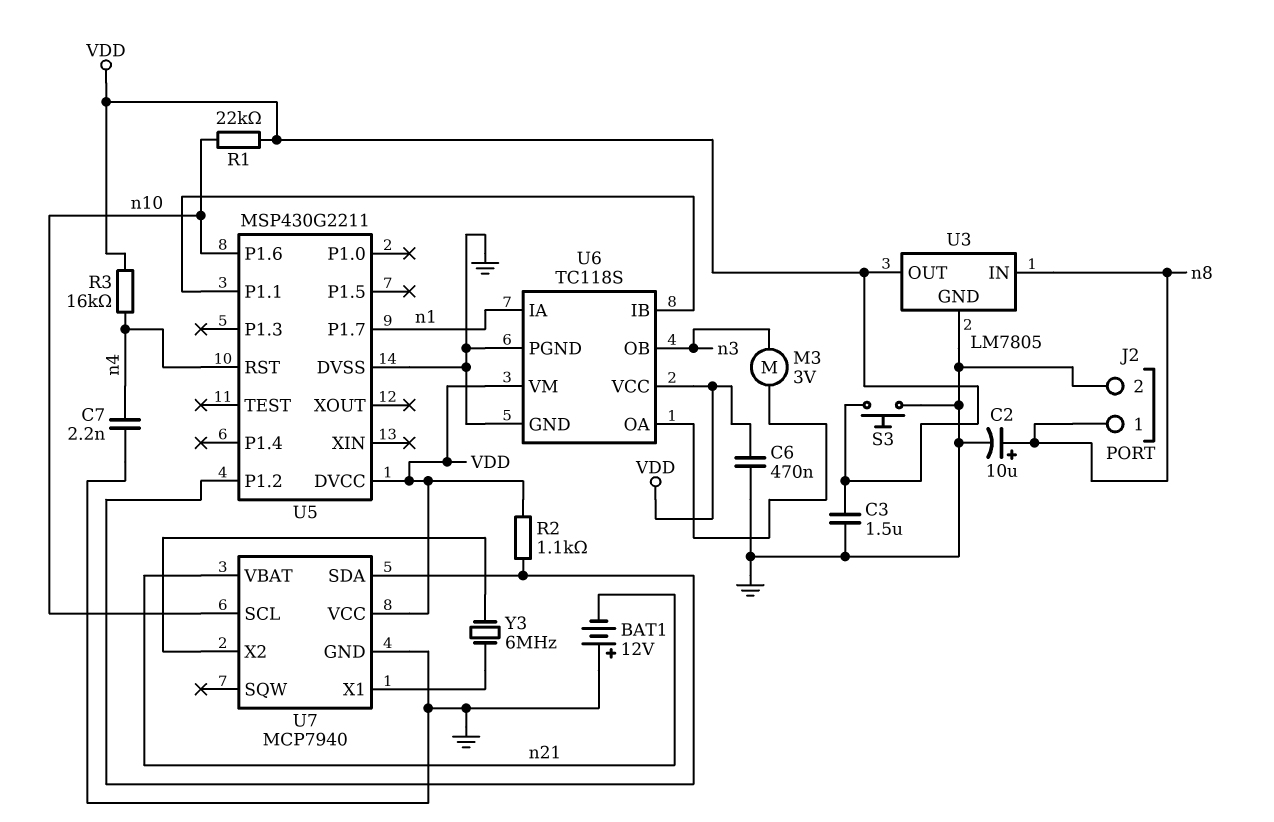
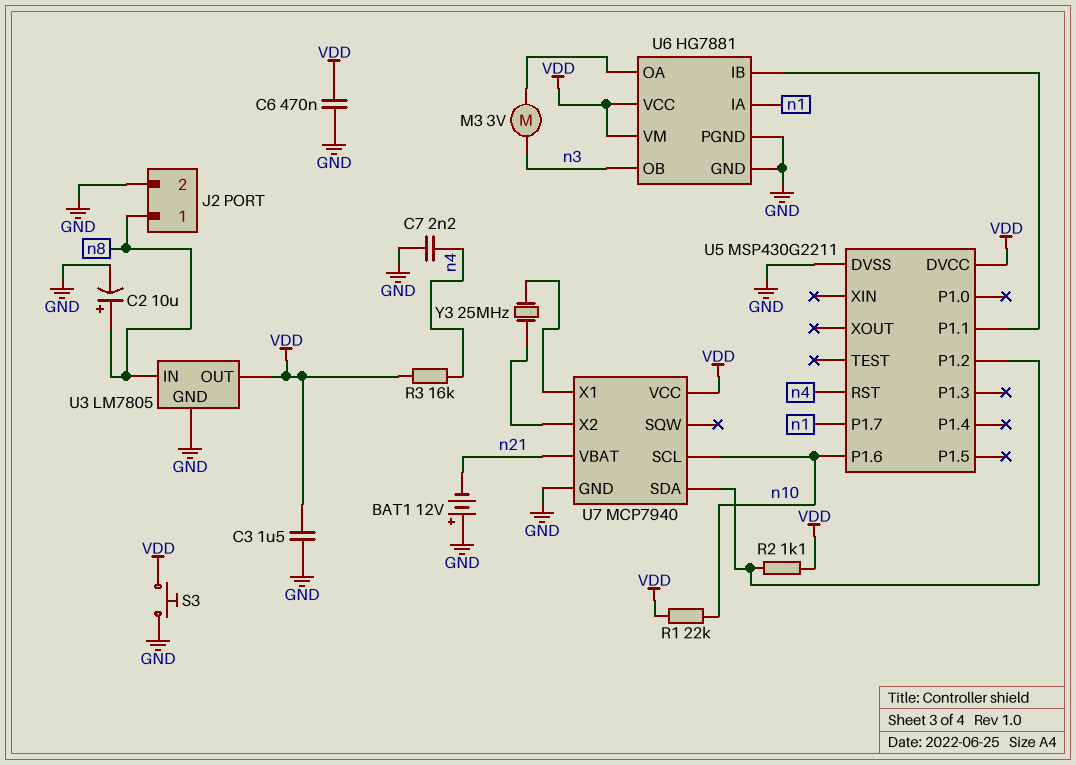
U6: TC118S -> HG7881
Y3: 6MHz (U7/X1, U7/X2) -> 25MHz (U7/X1, U7/X2)

